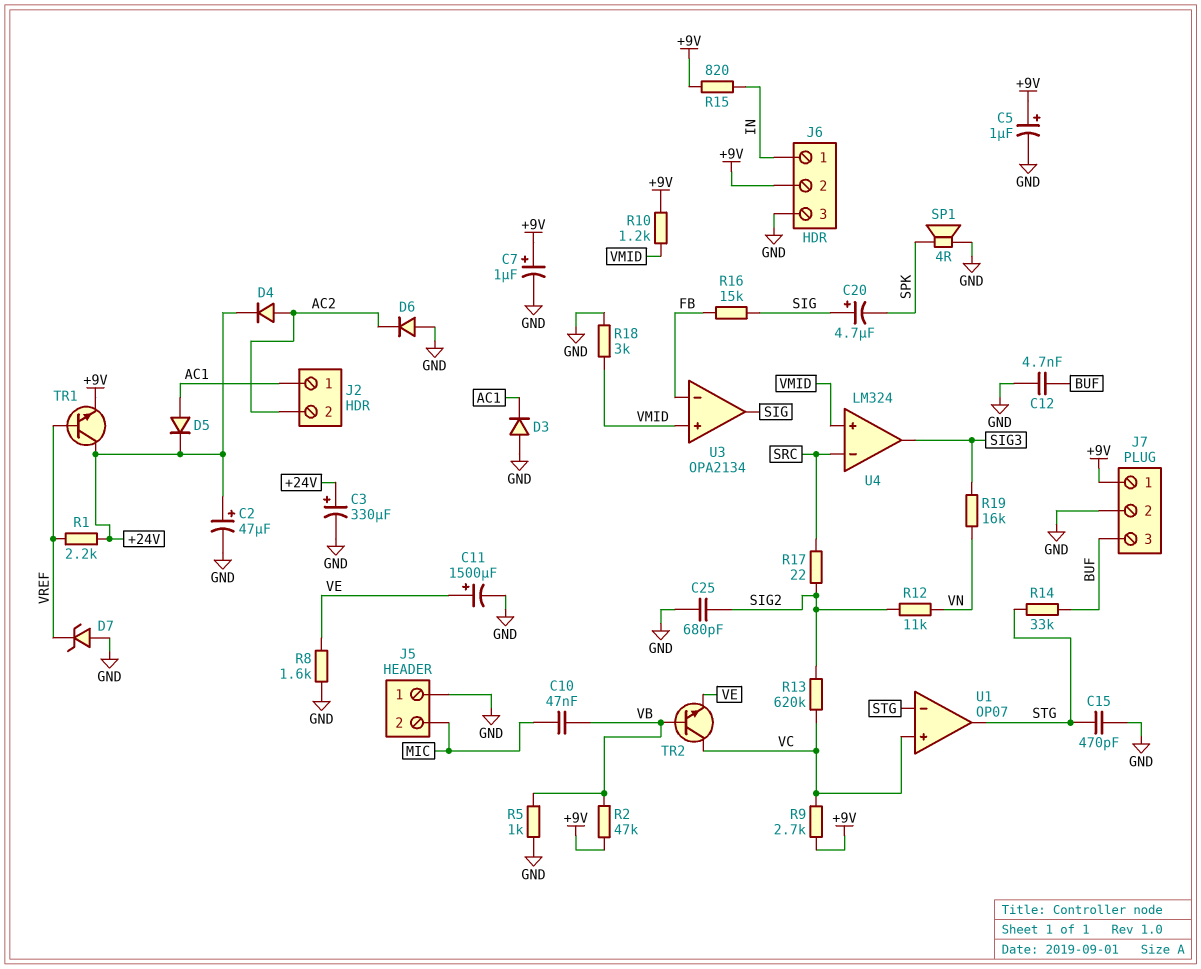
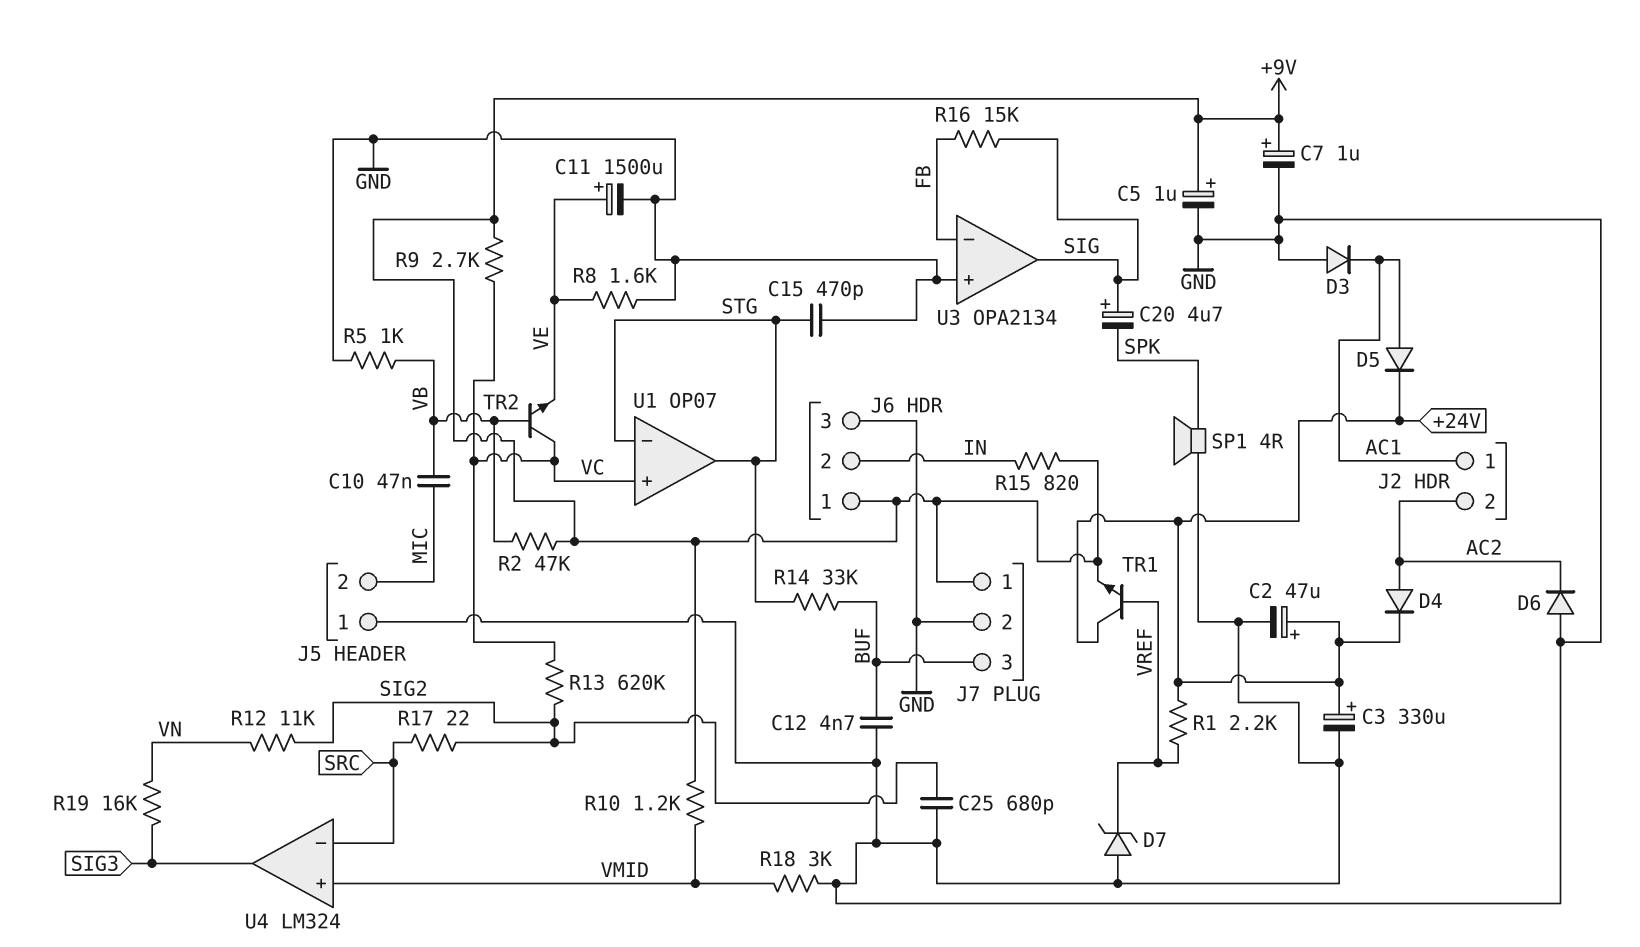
J6 pin 1: IN -> +9V
J6 pin 2: +9V -> IN
U3 pin in+: VMID -> GND

